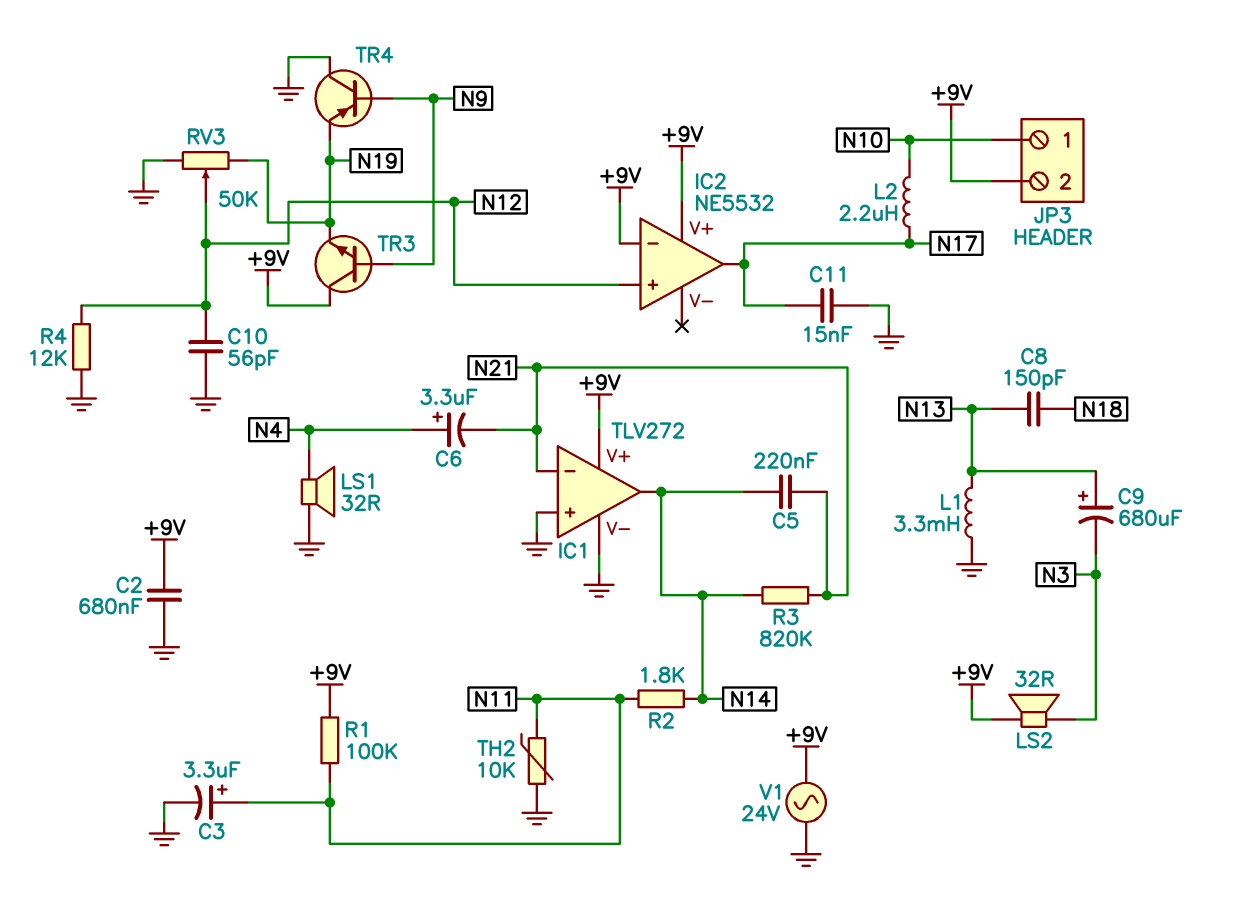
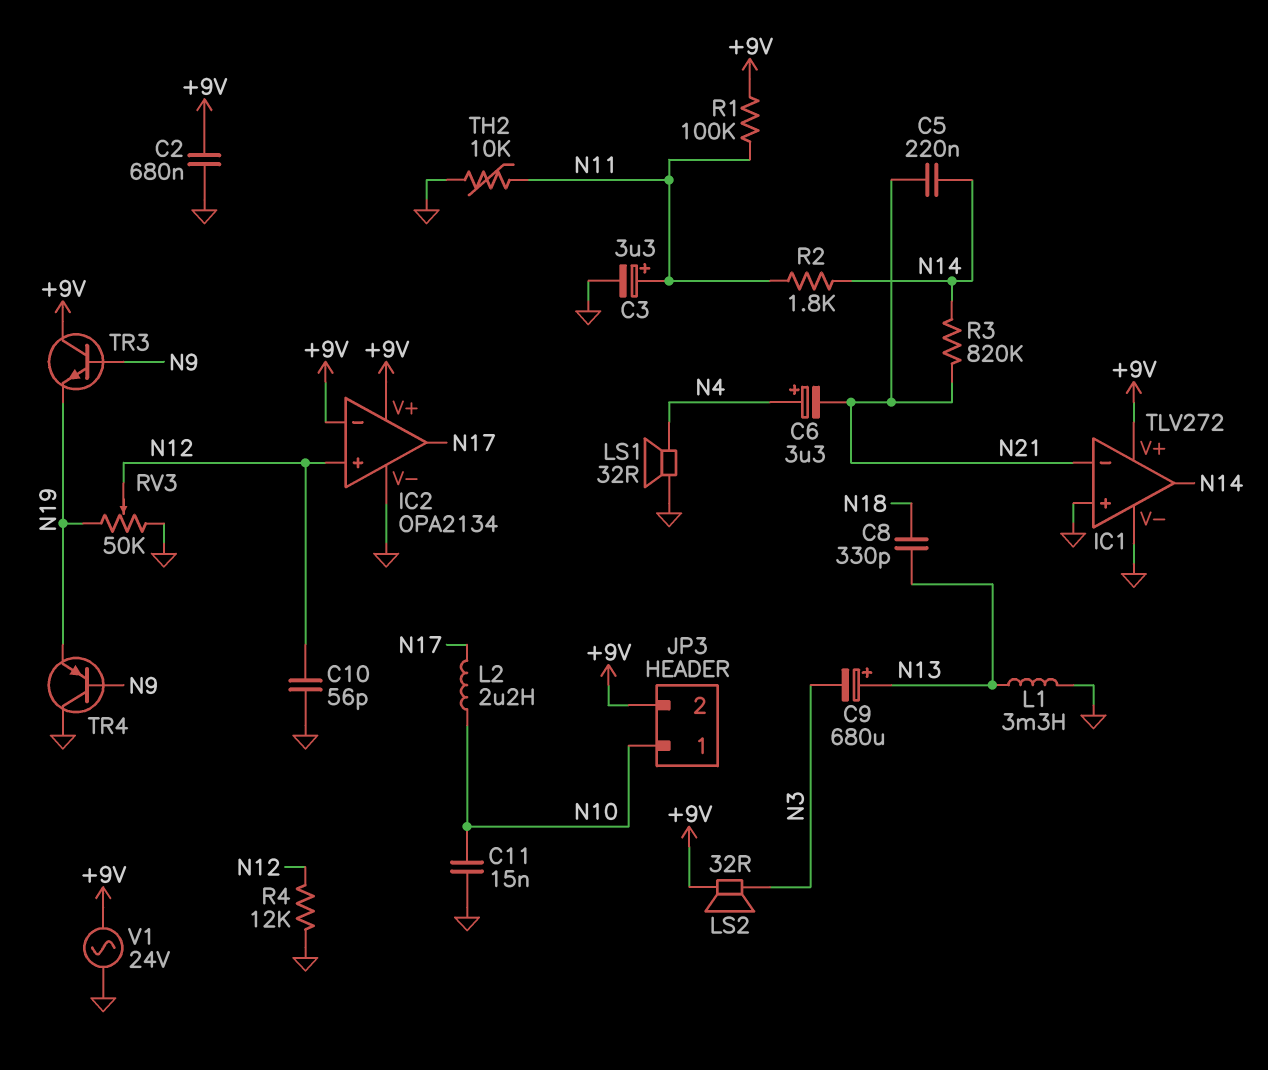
C8: 150pF (N13, N18) -> 330pF (N13, N18)
C11: 15nF (GND, N17) -> 15nF (GND, N10)
IC2: NE5532 -> OPA2134
IC2 pin V-: none -> GND

